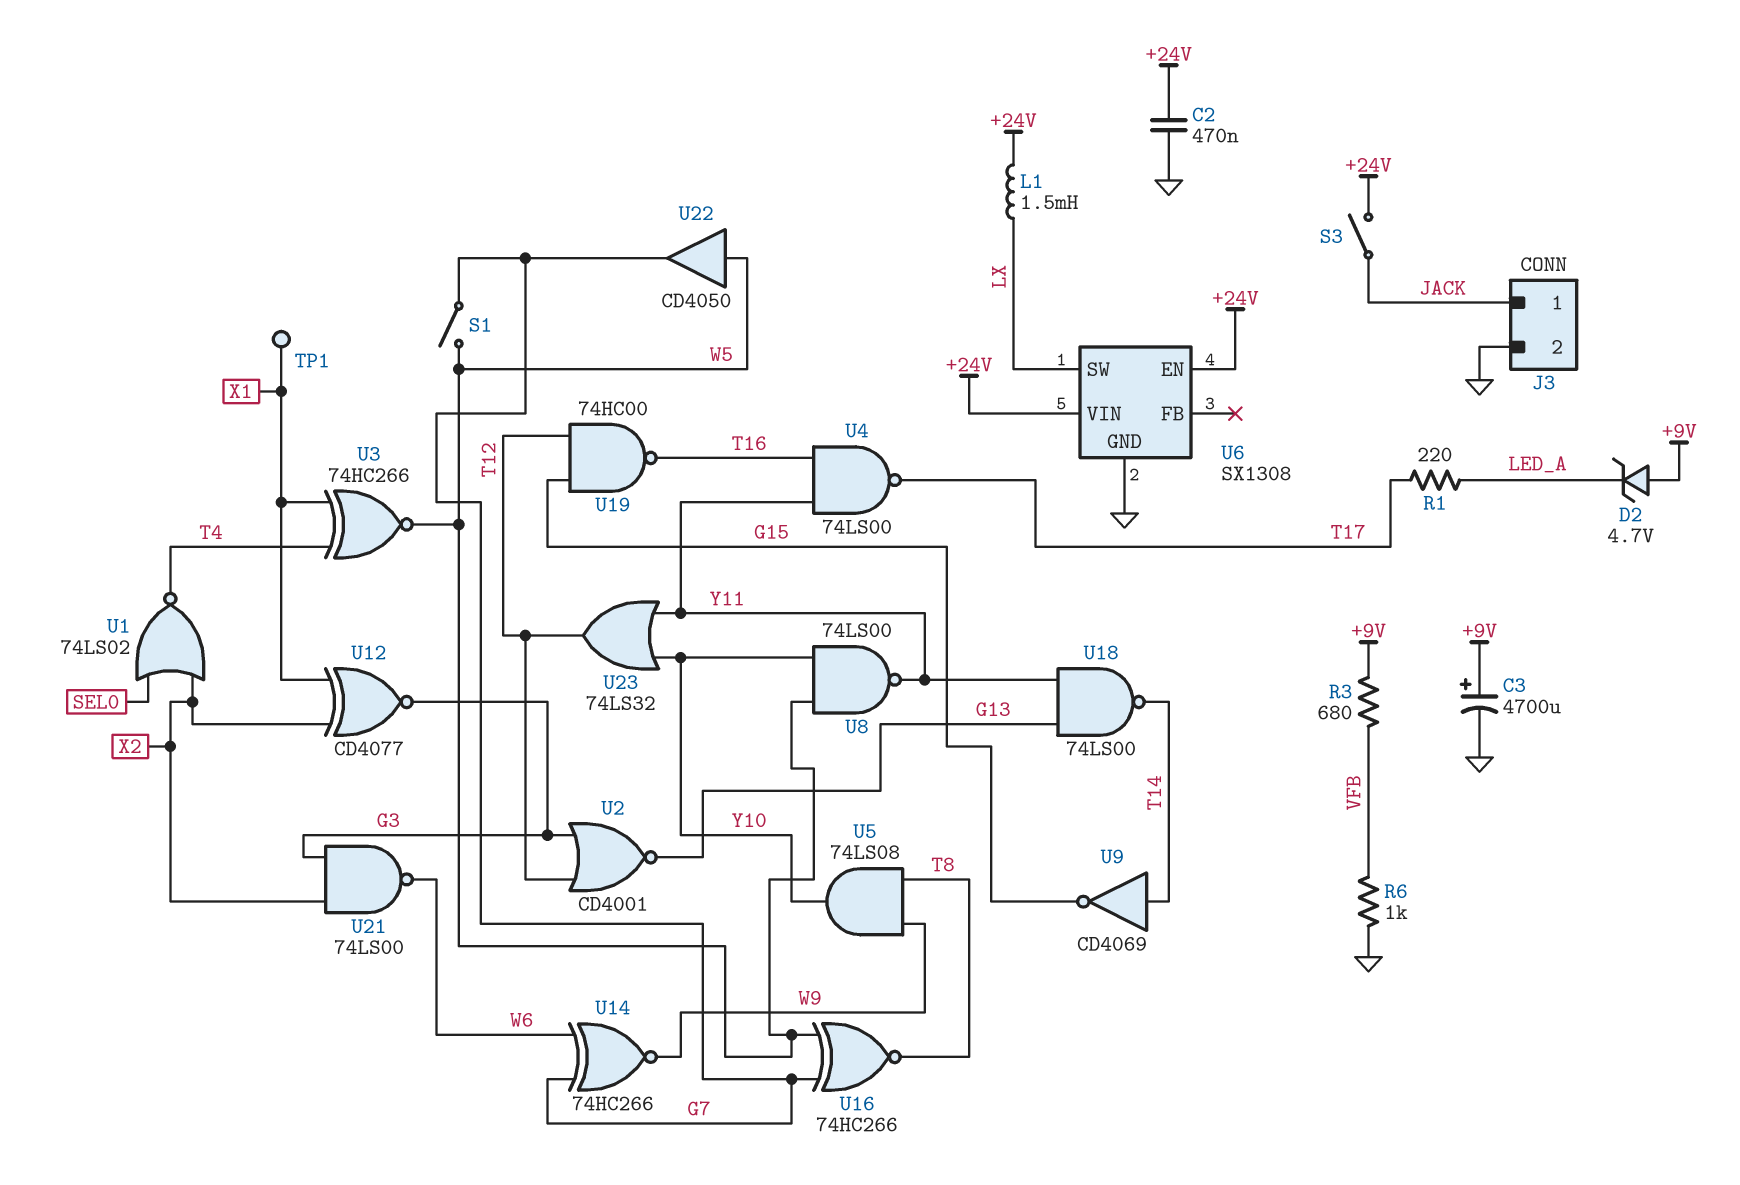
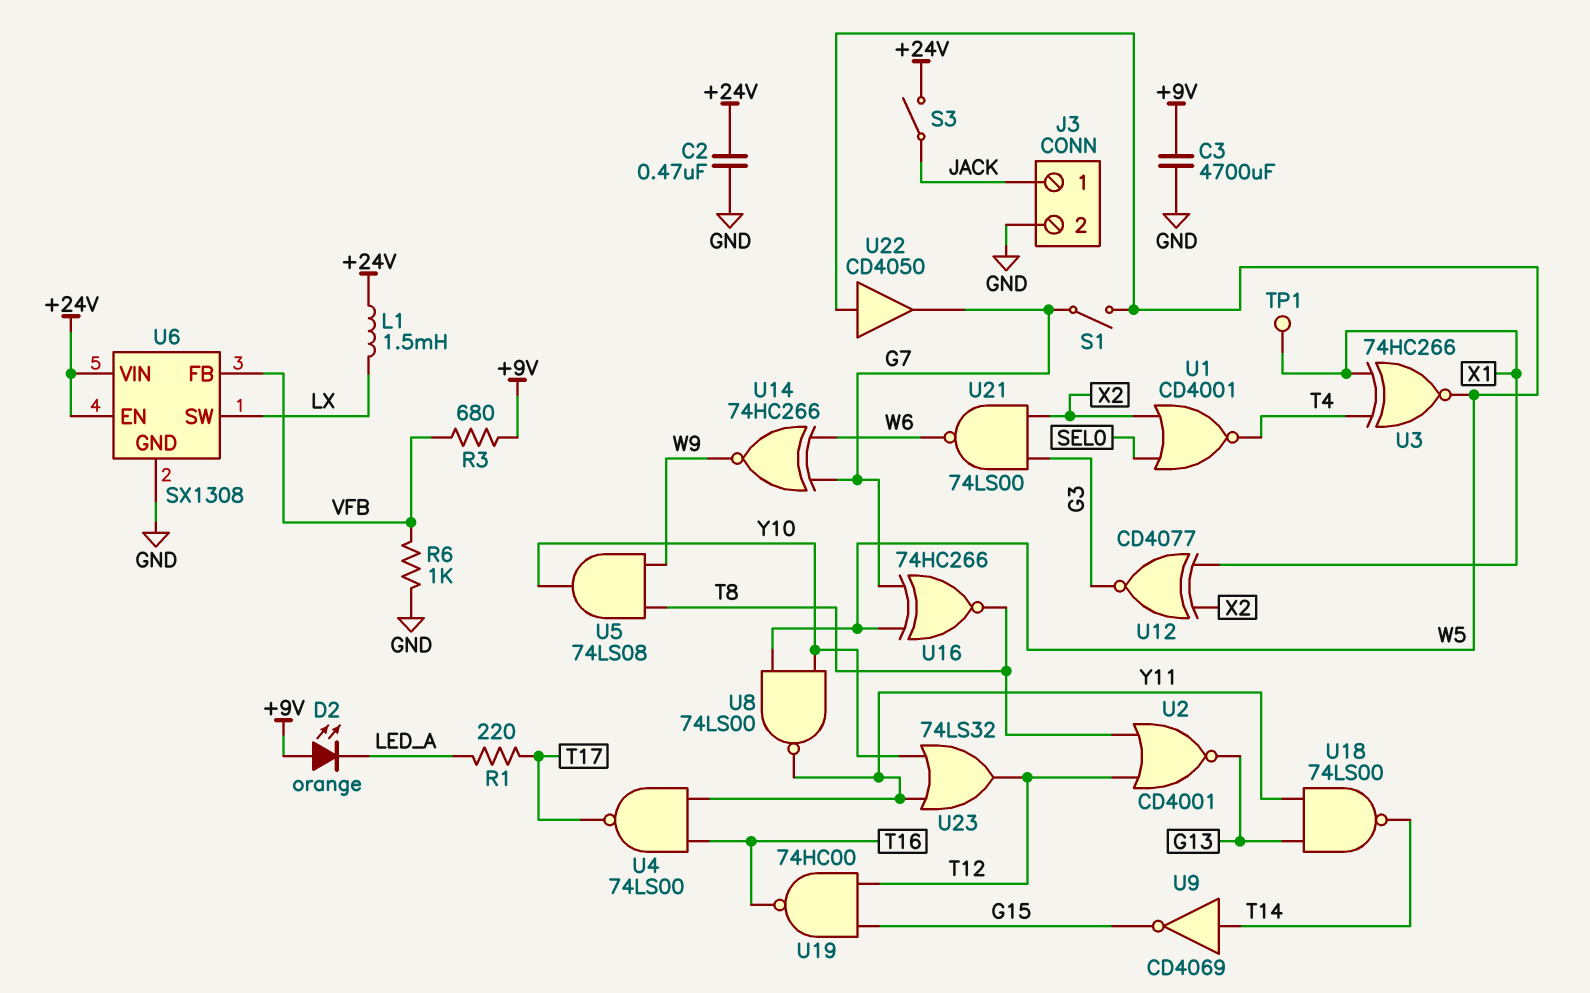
C3: 4700uF (plus +9V, minus GND) -> 4700uF (+9V, GND)
D2: zener 4.7V (A +9V, K LED_A) -> LED orange (A +9V, K LED_A)
U1: NOR 74LS02 (in SEL0, in X2, out T4) -> NOR CD4001 (in SEL0, in X2, out T4)
U2: NOR CD4001 (in G3, in T12, out G13) -> NOR CD4001 (in T8, in T12, out G13)
U6 pin FB: none -> VFB

